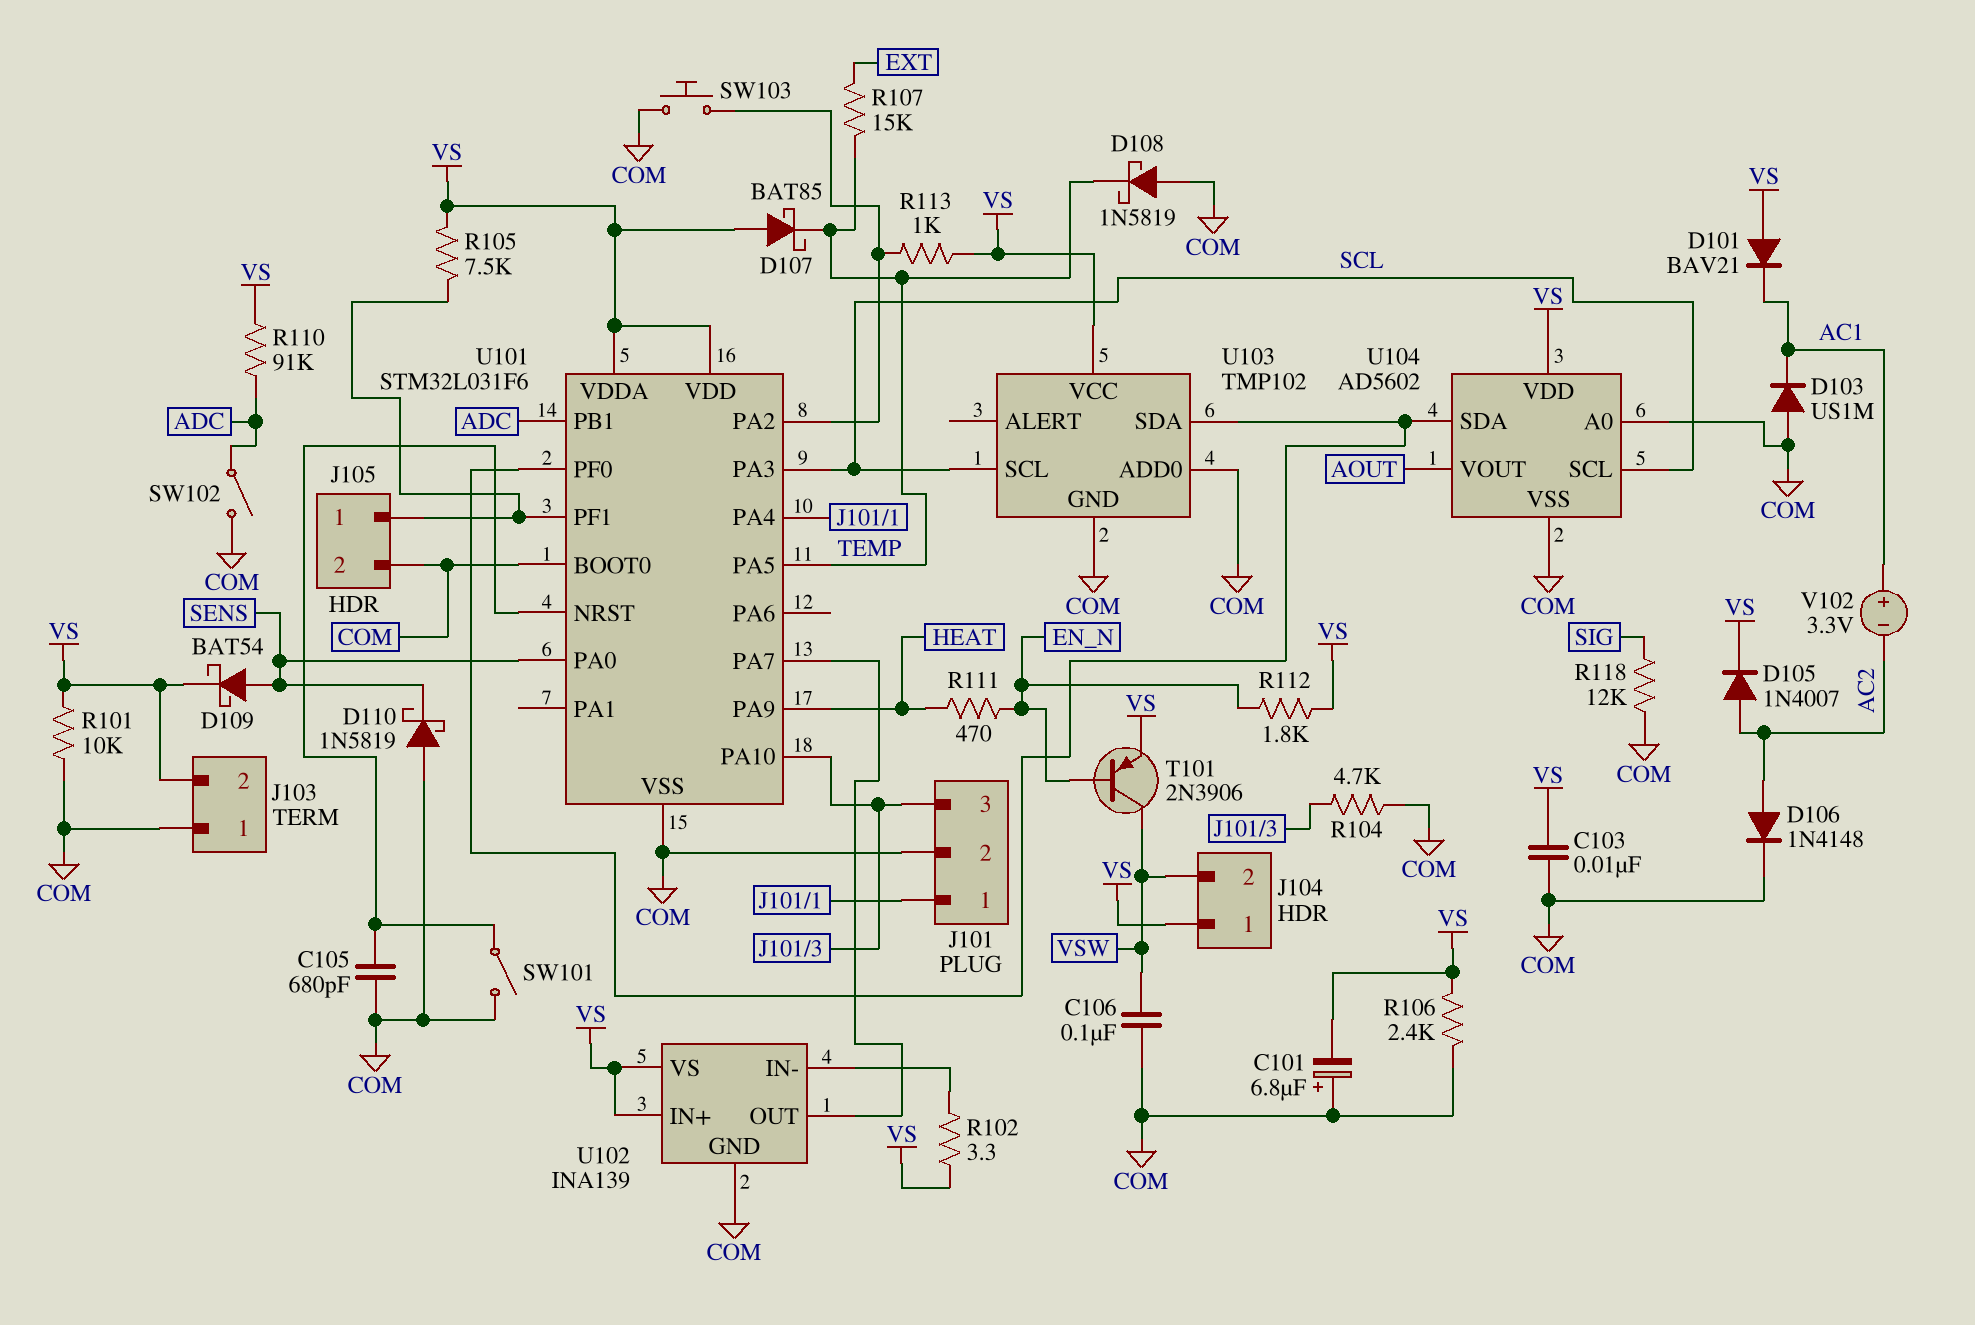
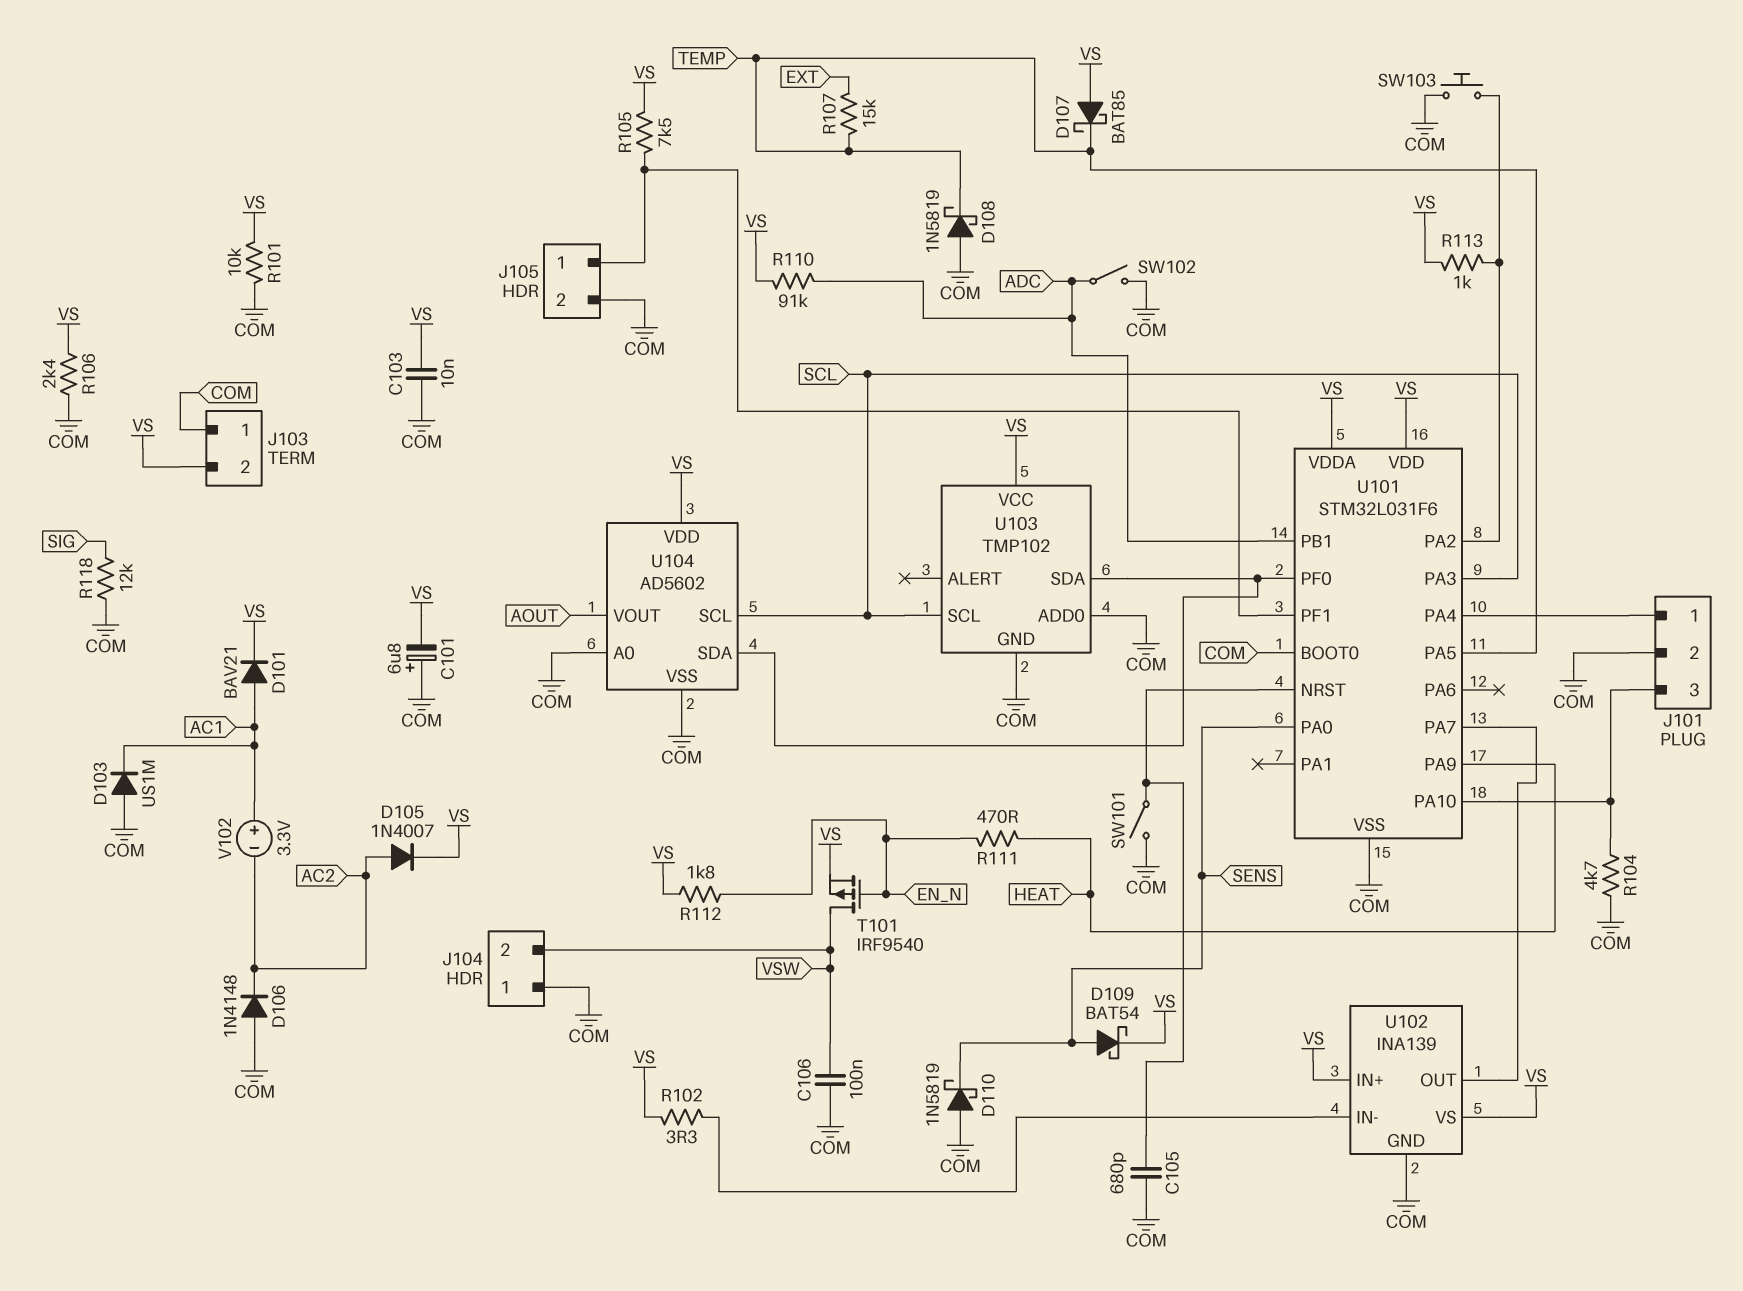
D101: diode BAV21 (A VS, K AC1) -> diode BAV21 (A AC1, K VS)
D106: diode 1N4148 (A AC2, K COM) -> diode 1N4148 (A COM, K AC2)
J104 pin 1: VS -> COM
T101: PNP 2N3906 (B EN_N, C VSW, E VS) -> PMOS IRF9540 (G EN_N, D VSW, S VS)

